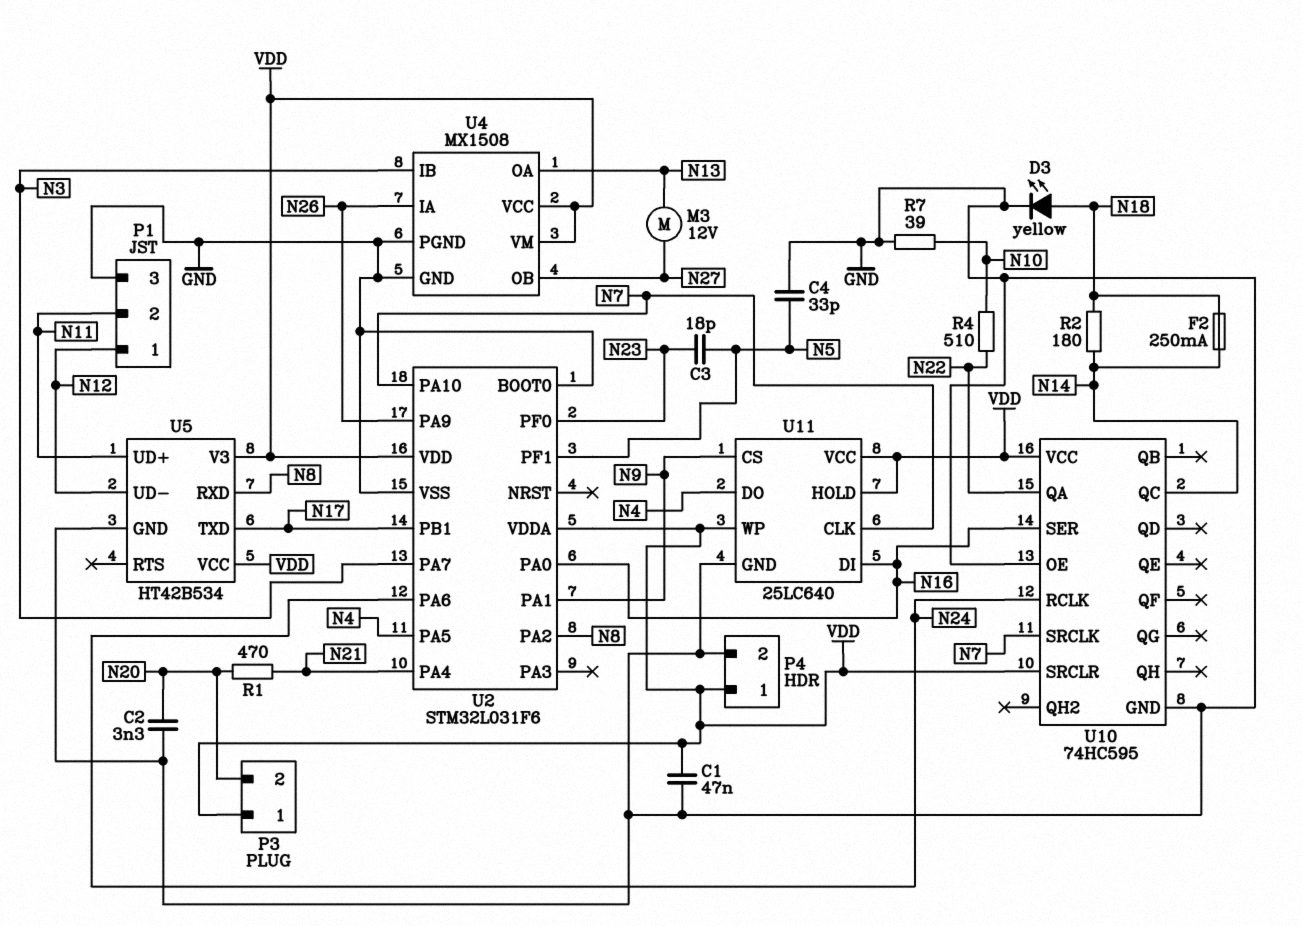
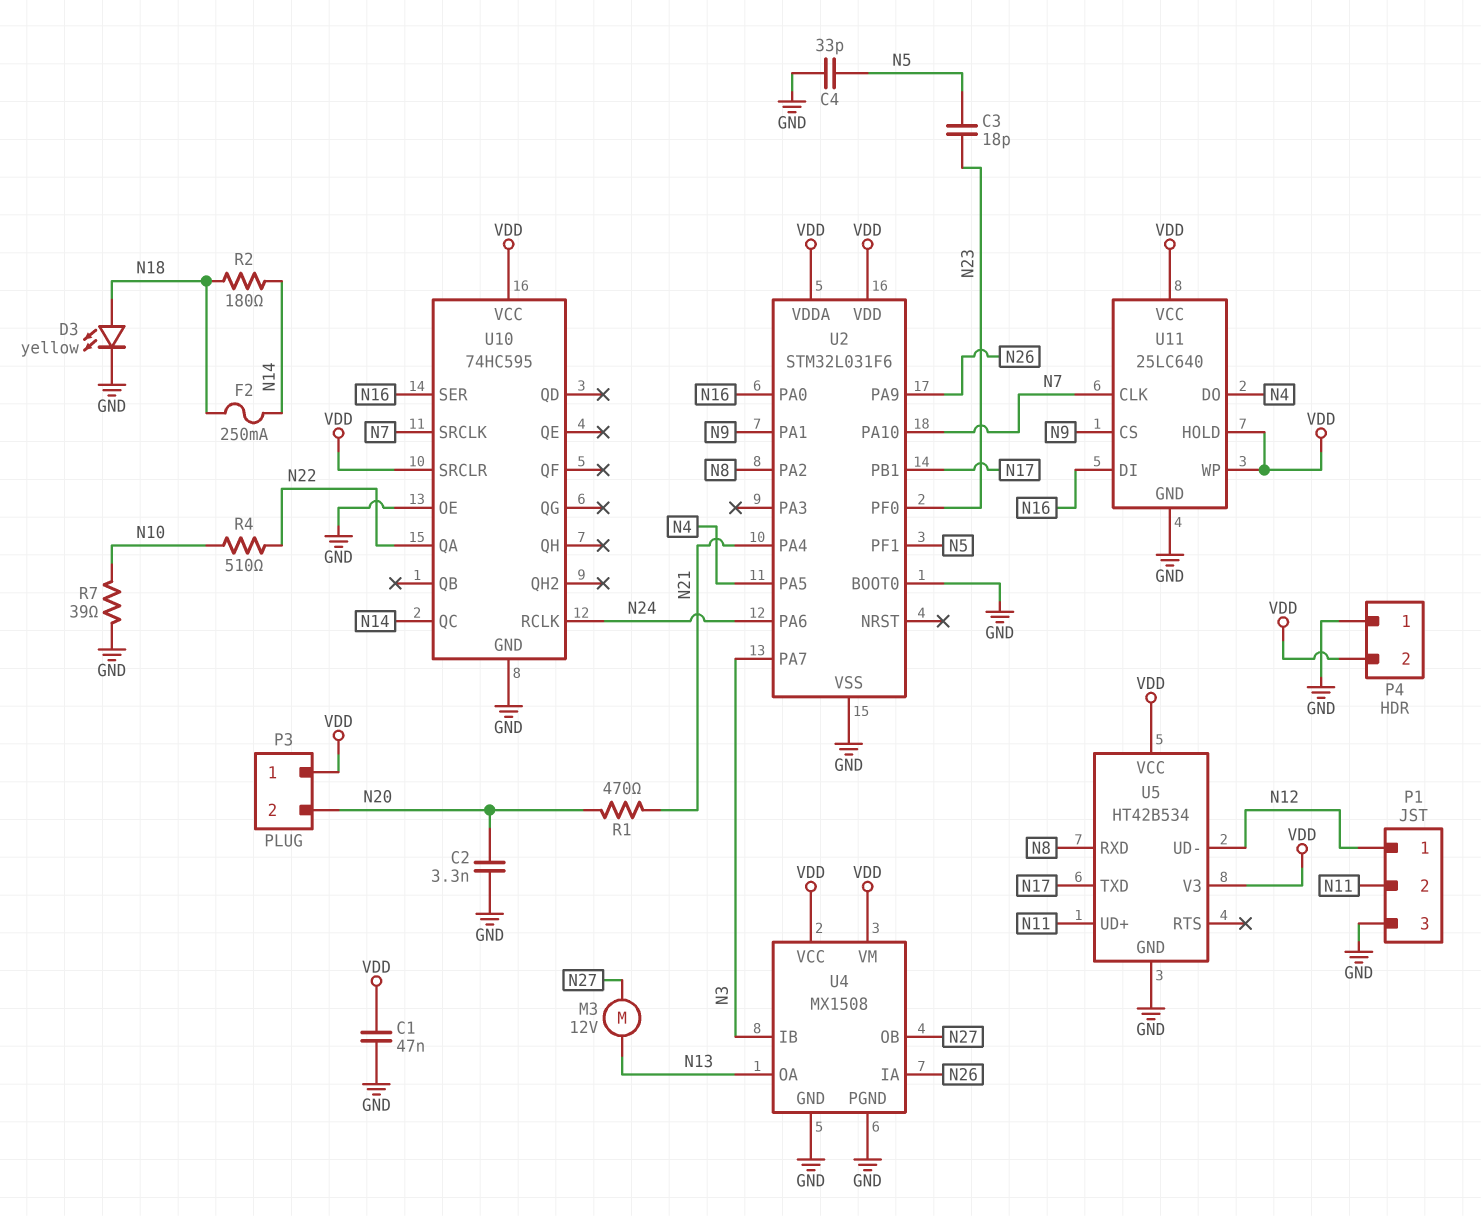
P4 pin 1: VDD -> GND
P4 pin 2: GND -> VDD

